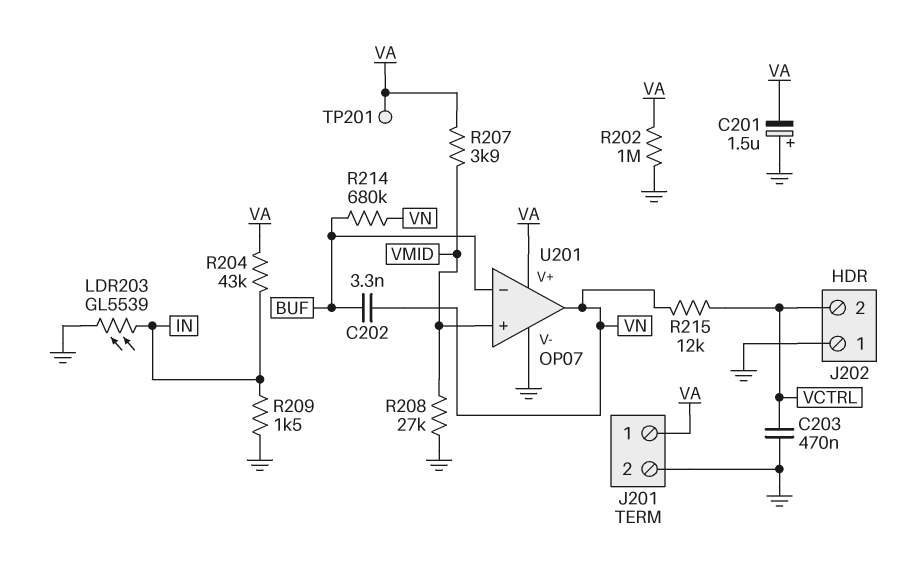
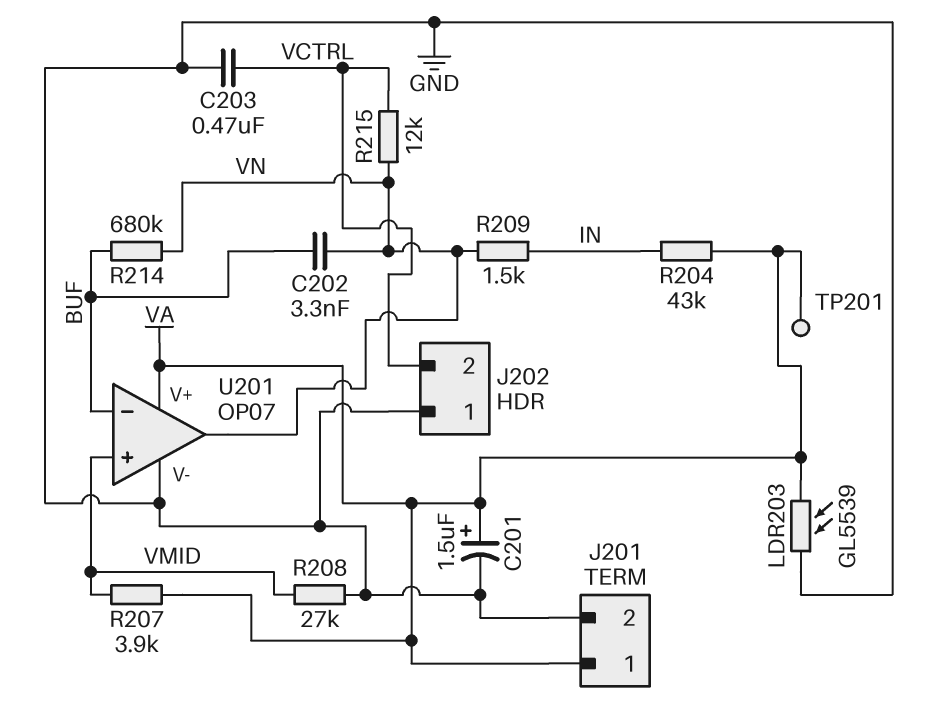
C201: 1.5uF (plus GND, minus VA) -> 1.5uF (plus VA, minus GND)
LDR203: GL5539 (GND, IN) -> GL5539 (GND, VA)
R202: 1M (GND, VA) -> none
R209: 1.5k (GND, IN) -> 1.5k (IN, VN)

